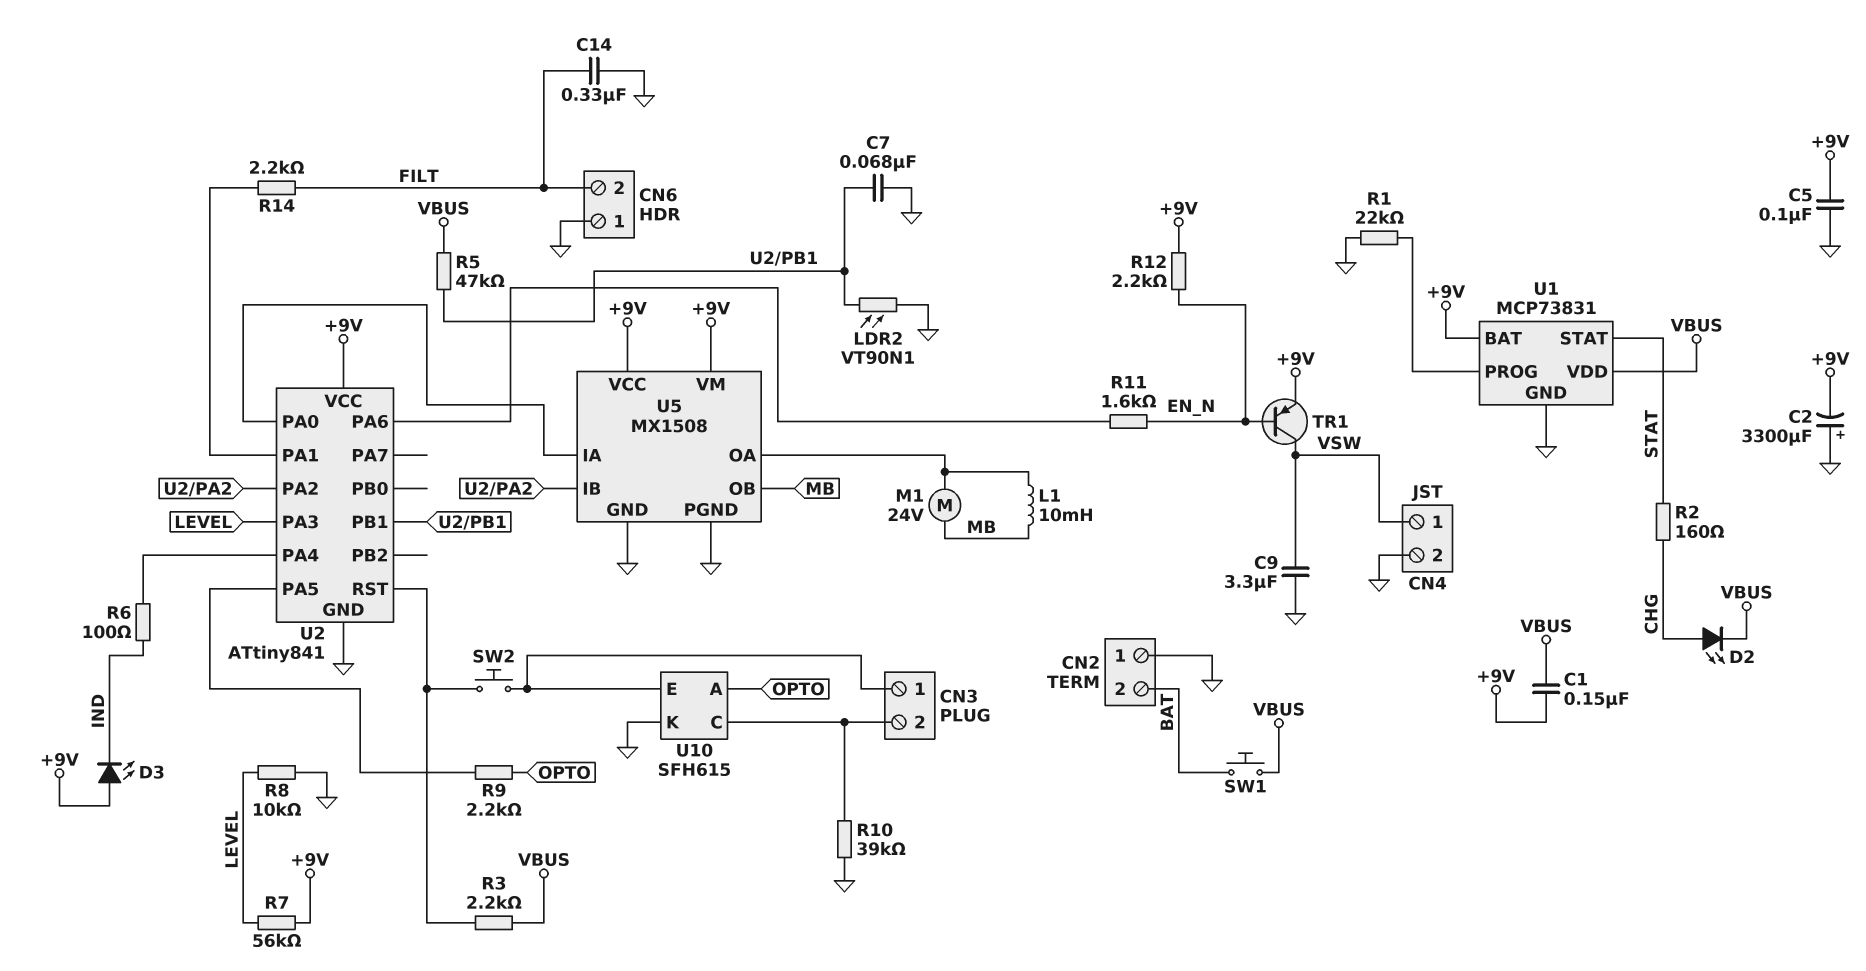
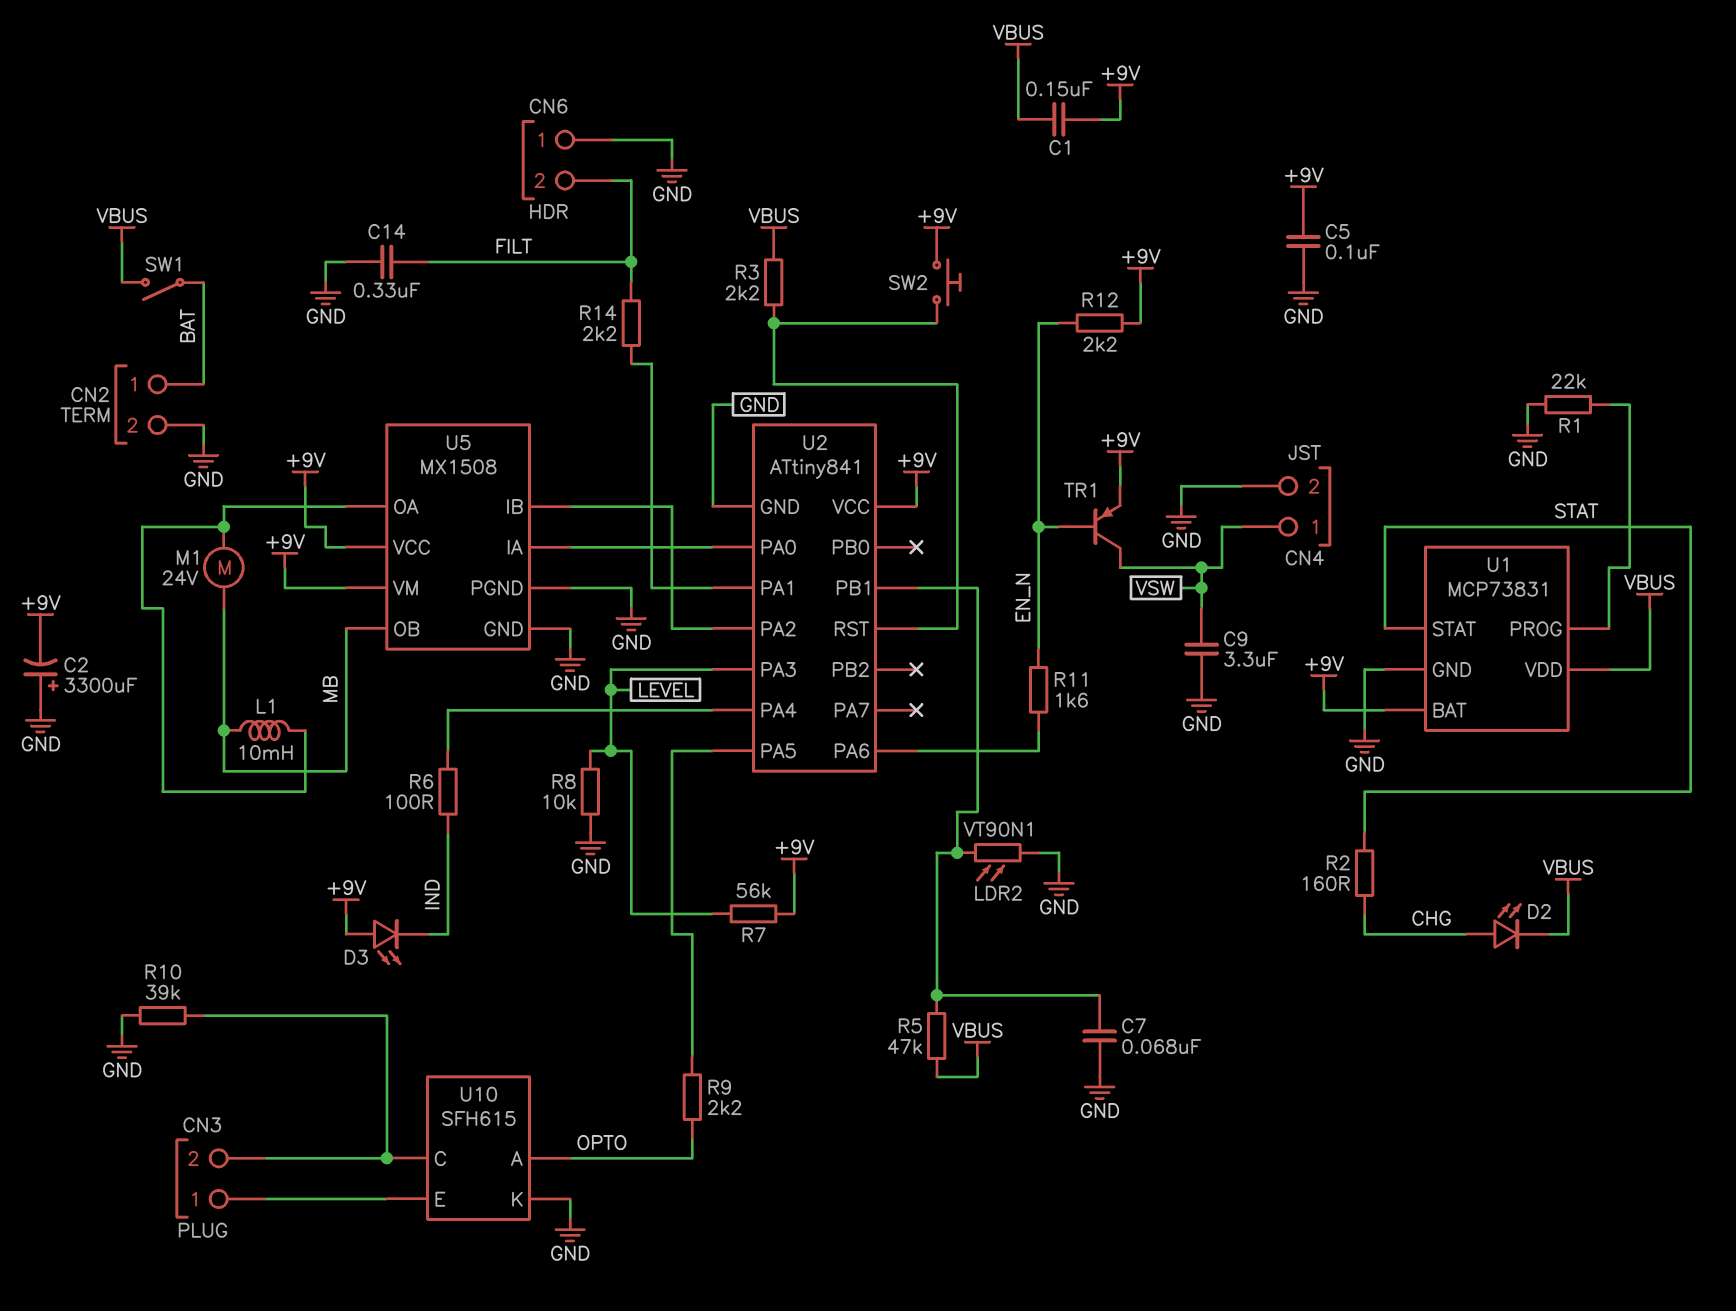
CN2 pin 1: GND -> BAT
CN2 pin 2: BAT -> GND
SW1: button (BAT, VBUS) -> switch (BAT, VBUS)
SW2: button (CN3/1, U2/RST) -> button (+9V, U2/RST)

